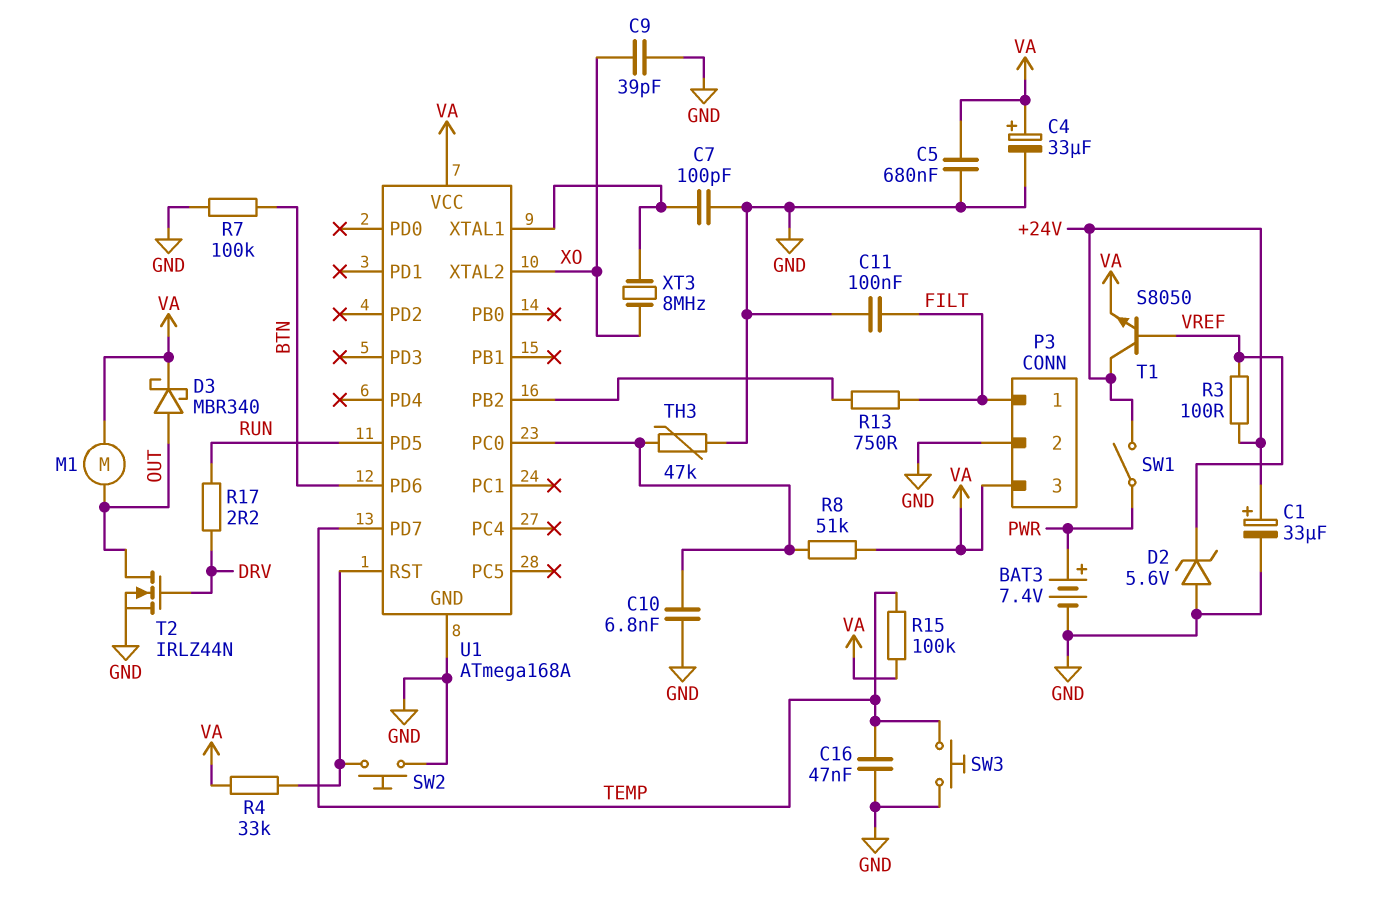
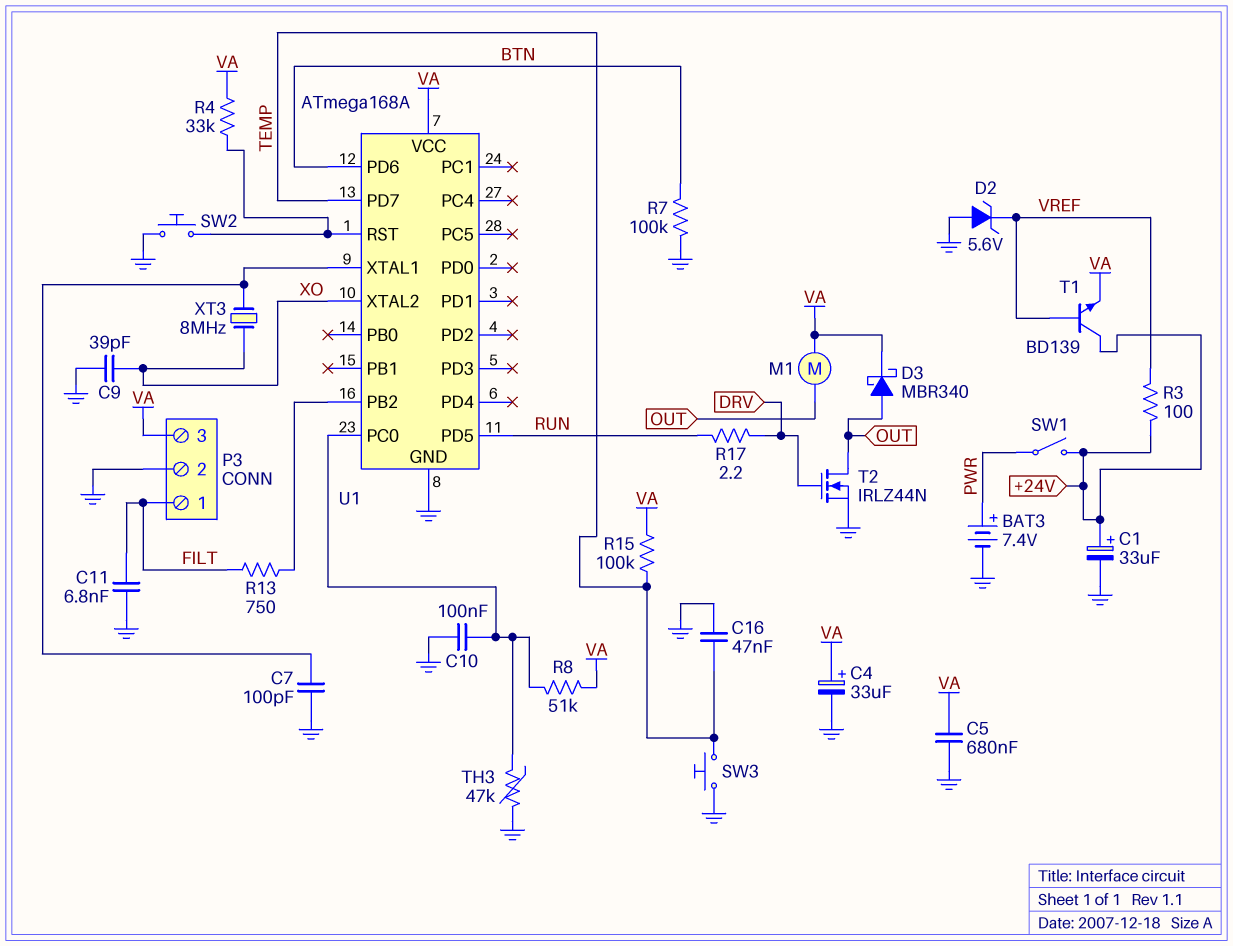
C10: 6.8nF (GND, U1/PC0) -> 100nF (GND, U1/PC0)
C11: 100nF (FILT, GND) -> 6.8nF (FILT, GND)
T1: NPN S8050 (B VREF, C +24V, E VA) -> NPN BD139 (B VREF, C +24V, E VA)

